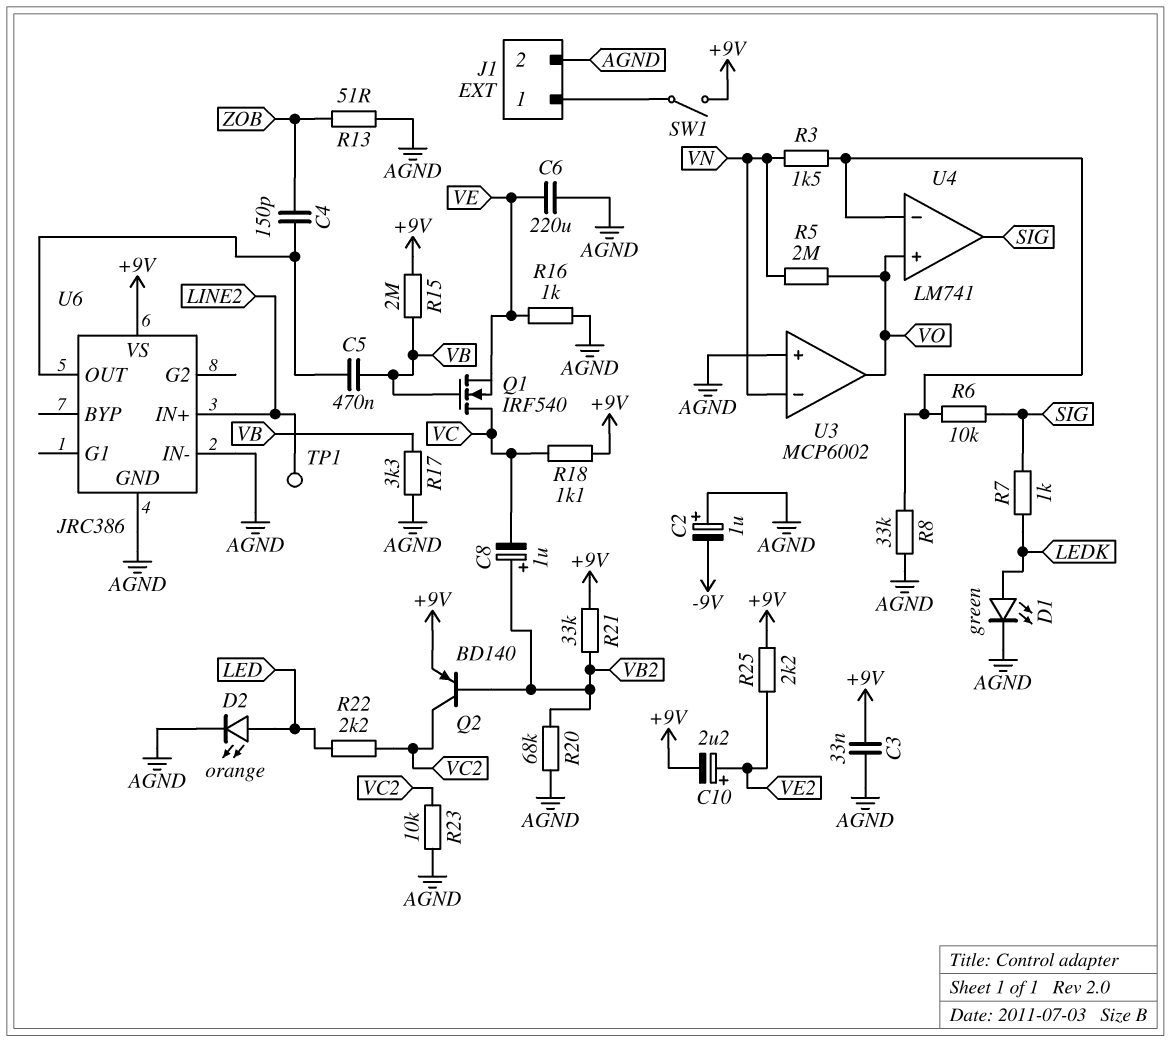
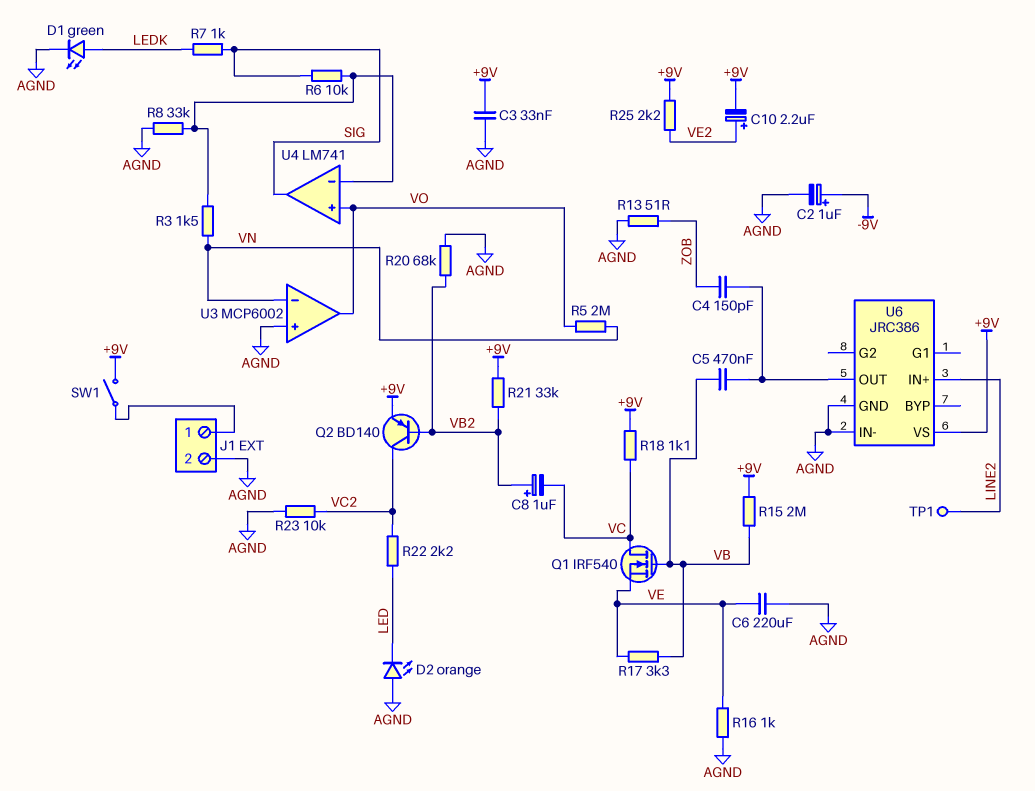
C2: 1uF (plus AGND, minus -9V) -> 1uF (plus -9V, minus AGND)
D2: LED orange (A LED, K AGND) -> LED orange (A AGND, K LED)
R17: 3.3k (AGND, VB) -> 3.3k (VB, VE)

